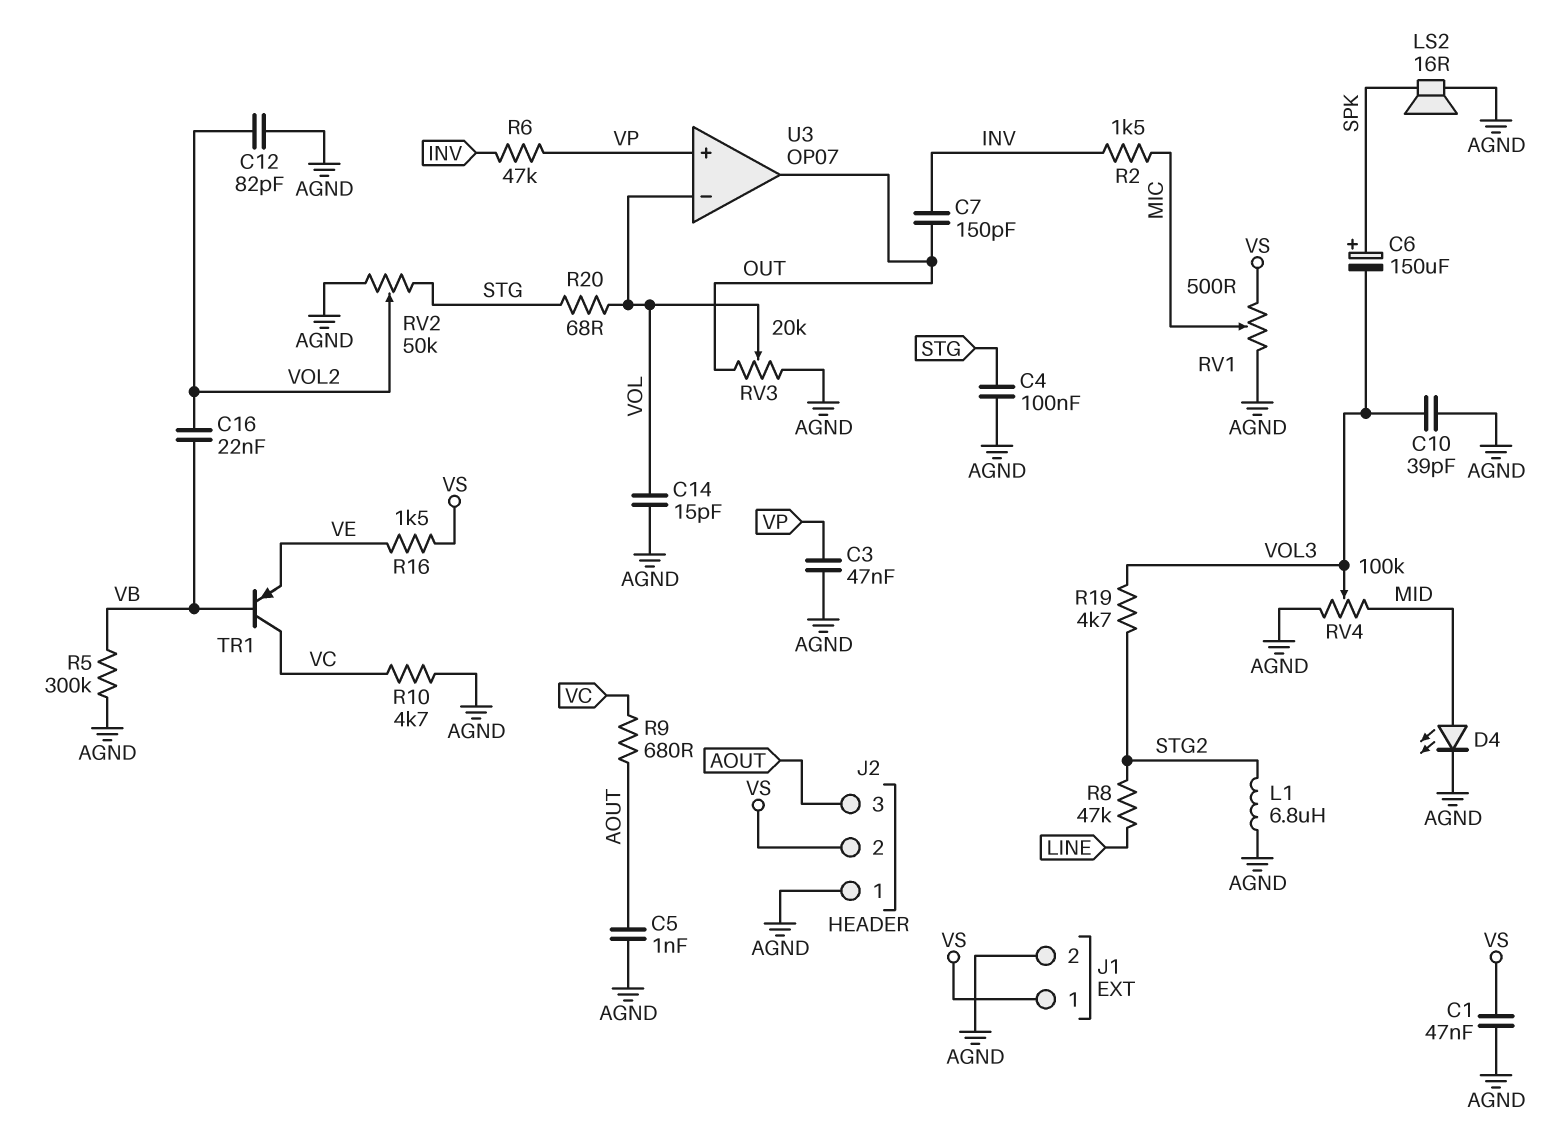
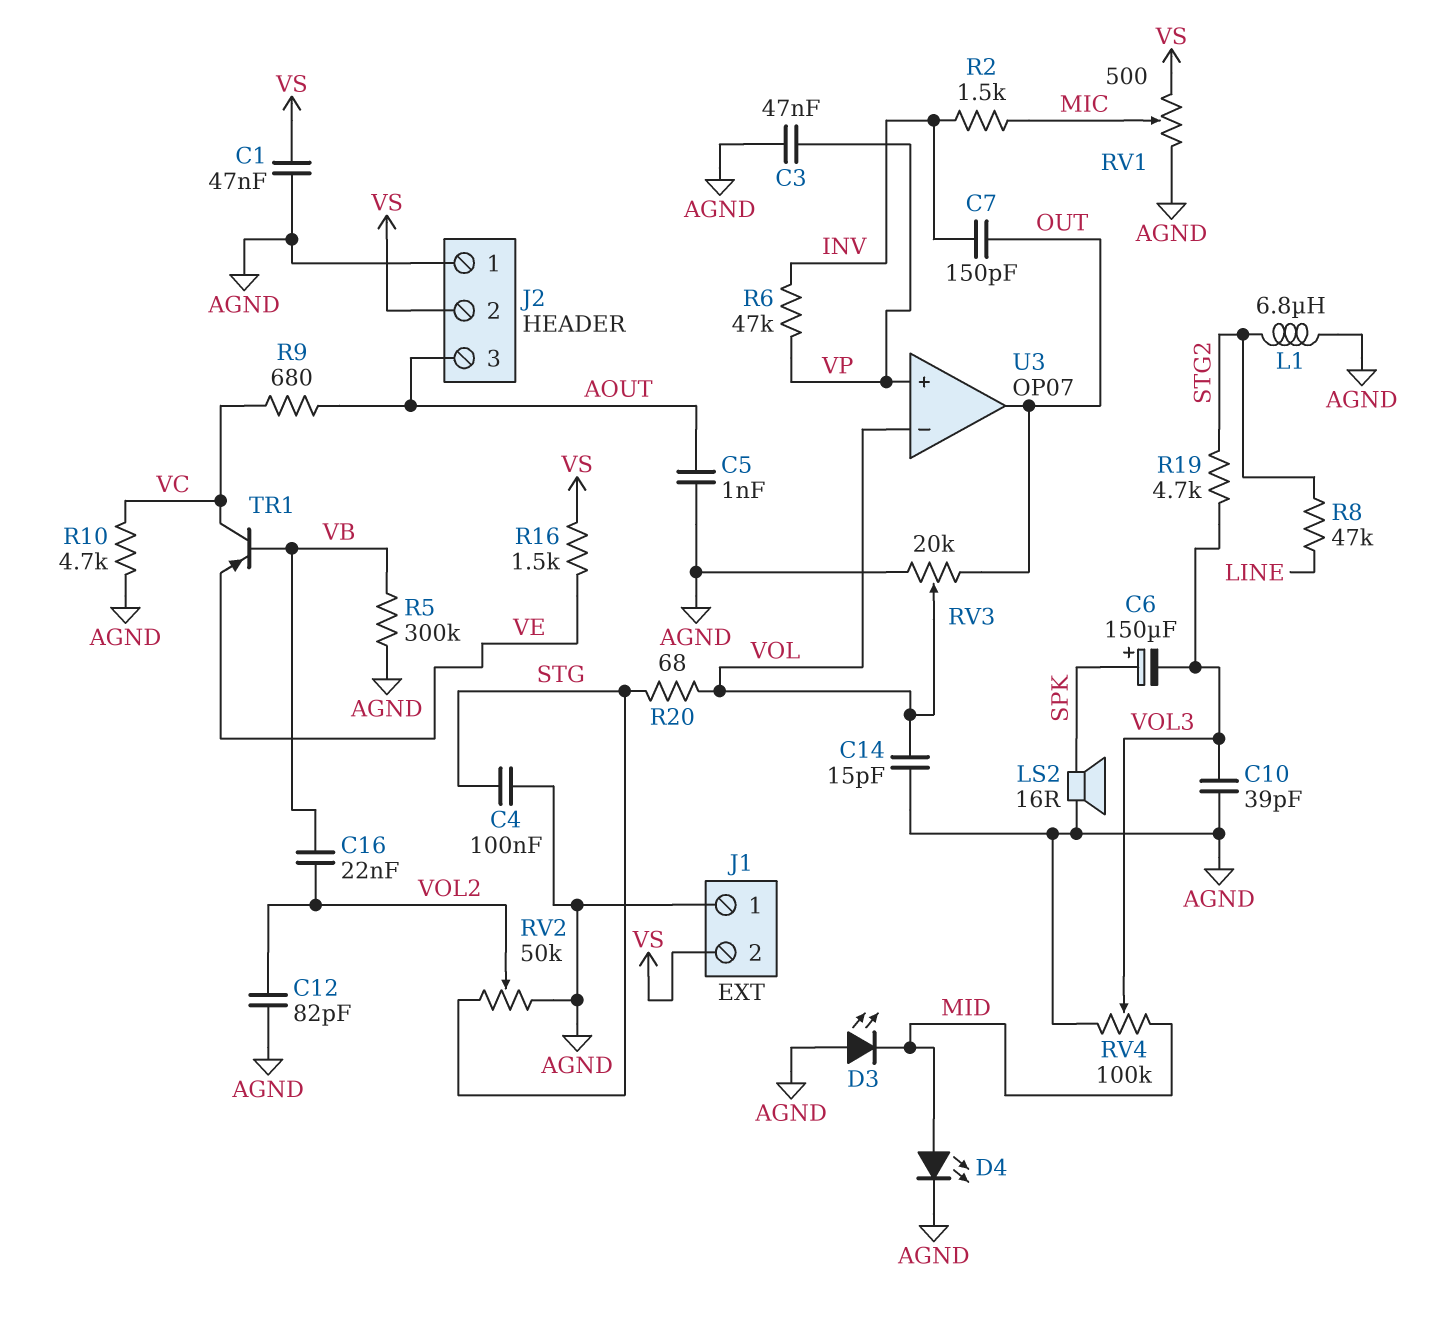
D3: none -> LED (A AGND, K MID)
J1 pin 1: VS -> AGND
J1 pin 2: AGND -> VS

